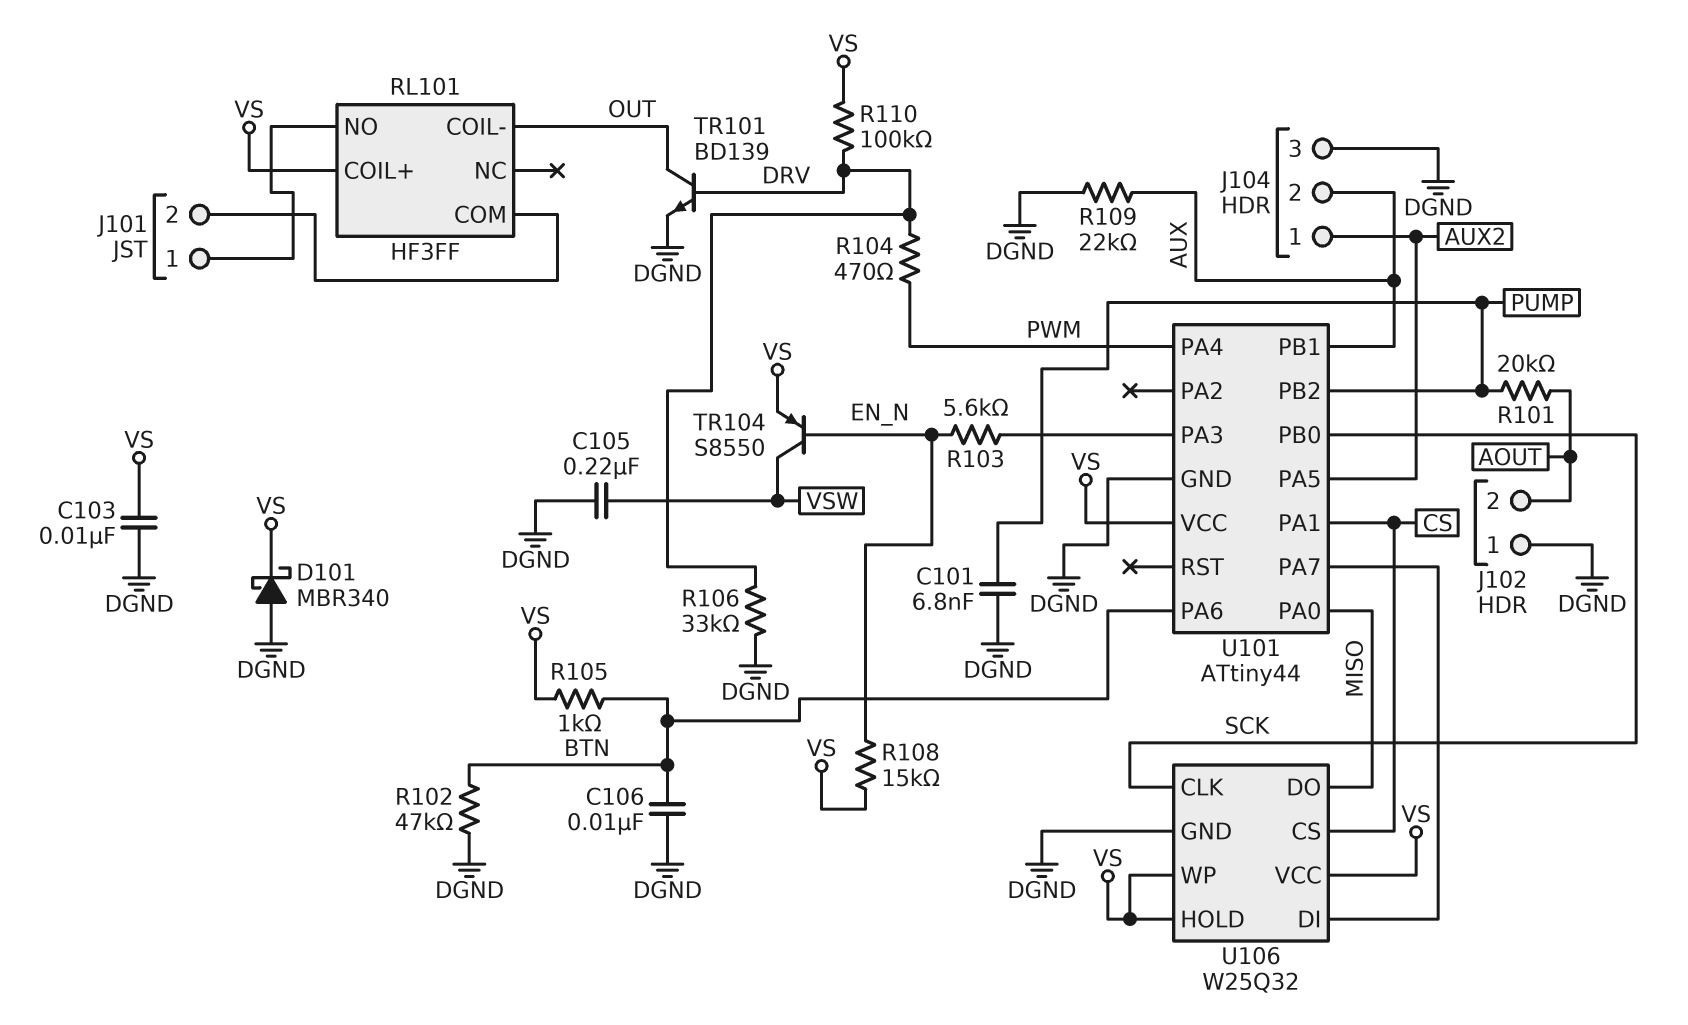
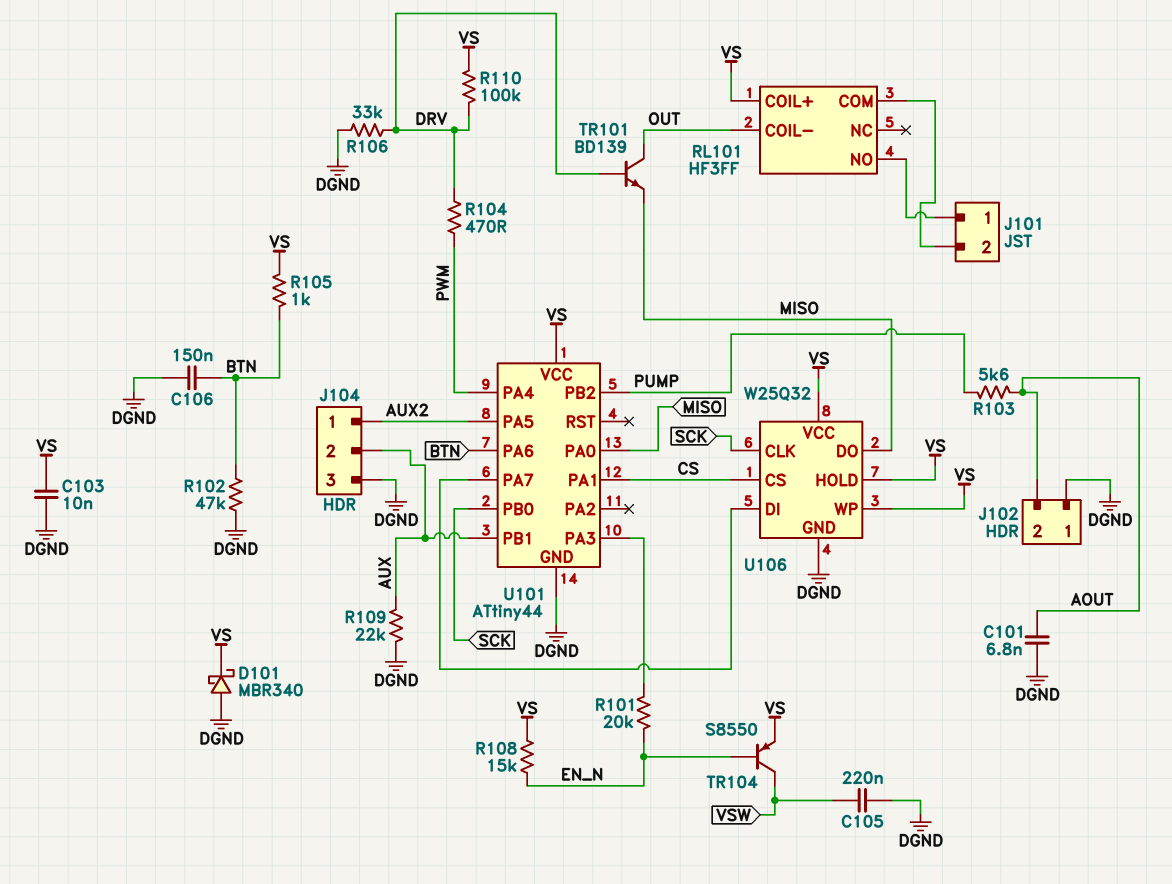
C101: 6.8nF (DGND, PUMP) -> 6.8nF (AOUT, DGND)
C106: 10nF (BTN, DGND) -> 150nF (BTN, DGND)
R101: 20k (AOUT, PUMP) -> 20k (EN_N, U101/PA3)
R103: 5.6k (EN_N, U101/PA3) -> 5.6k (AOUT, PUMP)
TR101: NPN BD139 (B DRV, C OUT, E DGND) -> NPN BD139 (B DRV, C OUT, E MISO)

